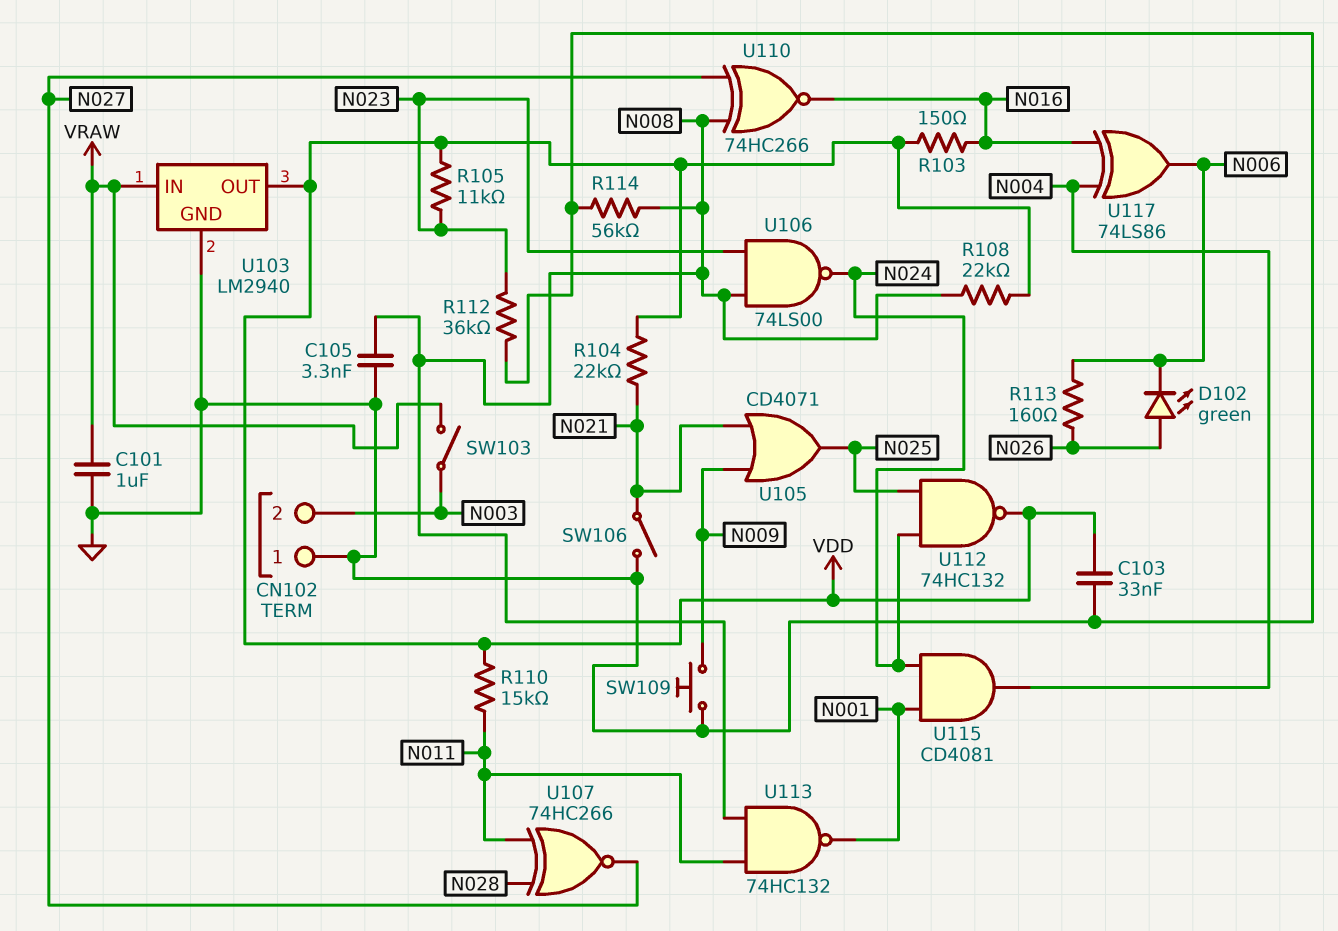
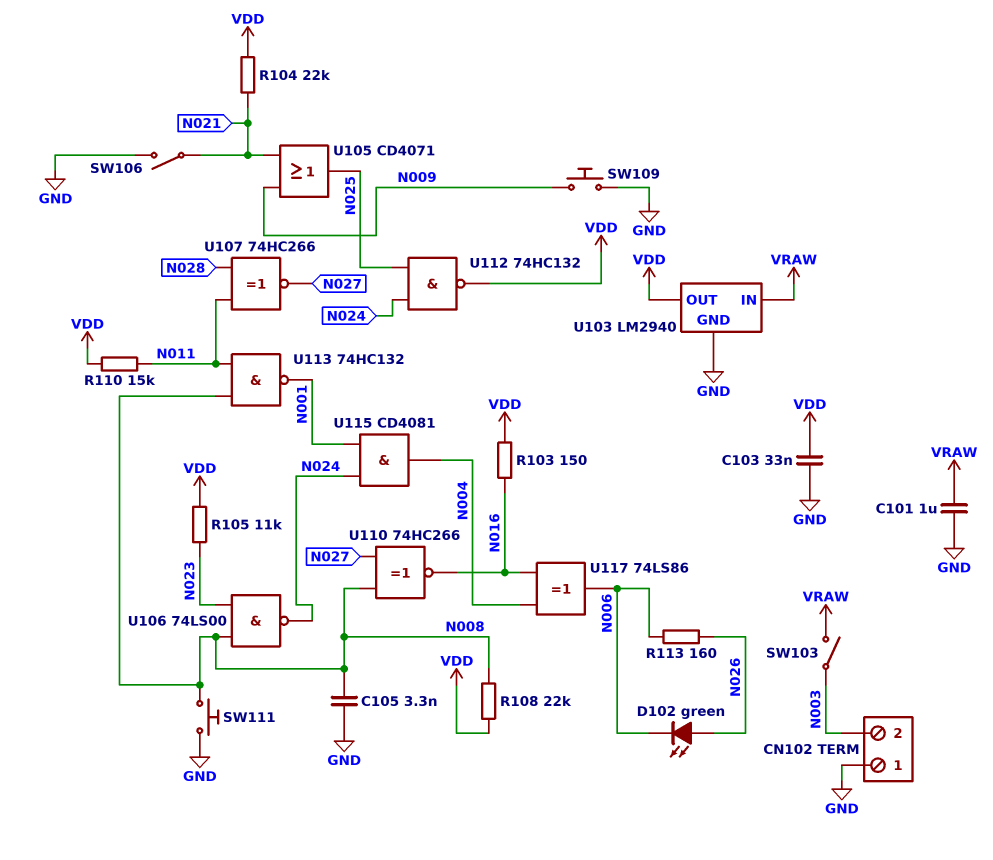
R112: 36k (GND, N023) -> none
R114: 56k (GND, N008) -> none
SW111: none -> button (GND, N008)

